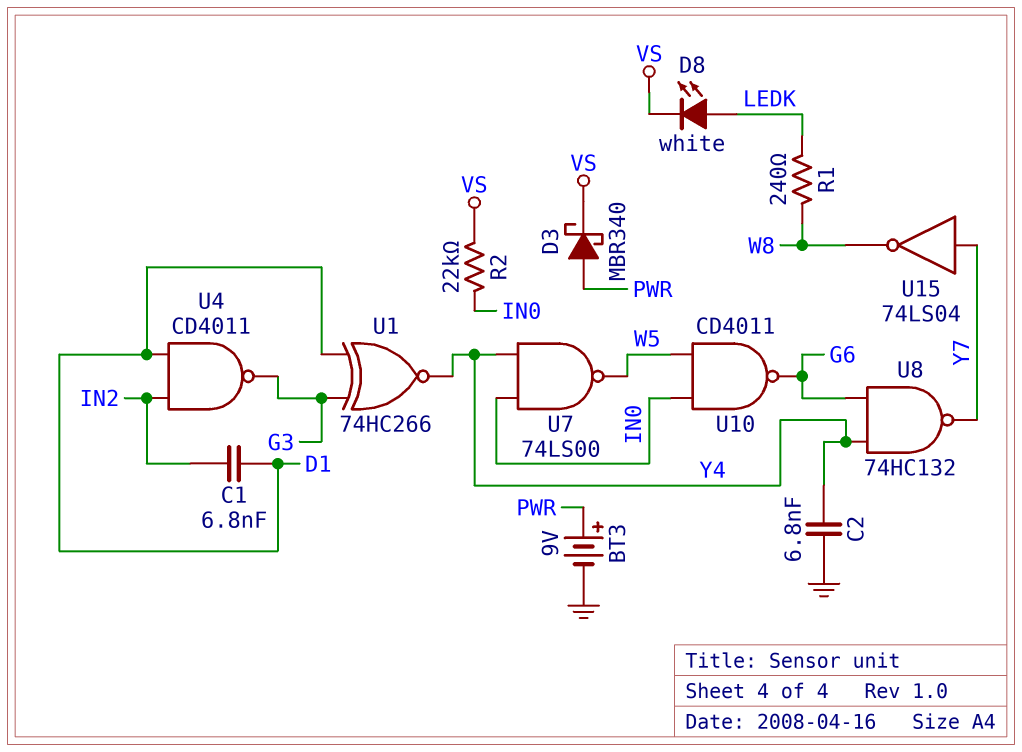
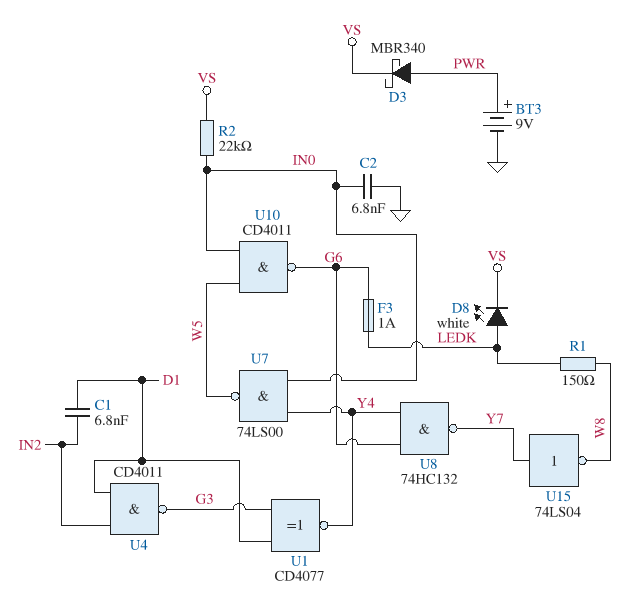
C2: 6.8nF (GND, Y4) -> 6.8nF (GND, IN0)
F3: none -> 1A (G6, LEDK)
R1: 240 (LEDK, W8) -> 150 (LEDK, W8)
U1: XNOR 74HC266 (in D1, in G3, out Y4) -> XNOR CD4077 (in D1, in G3, out Y4)

